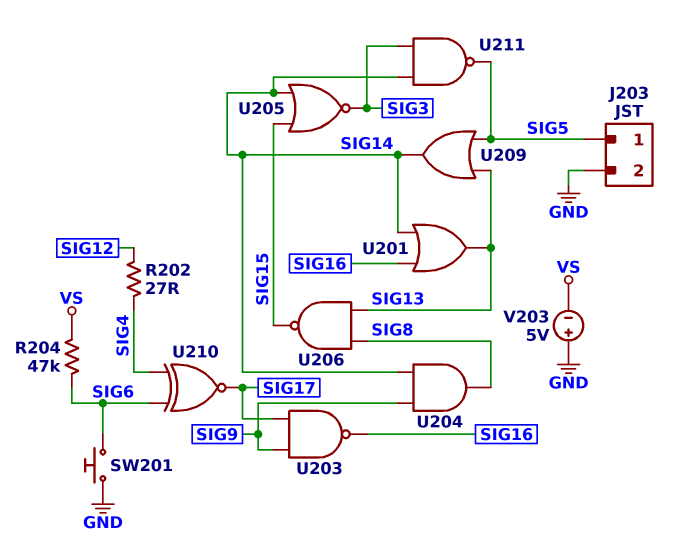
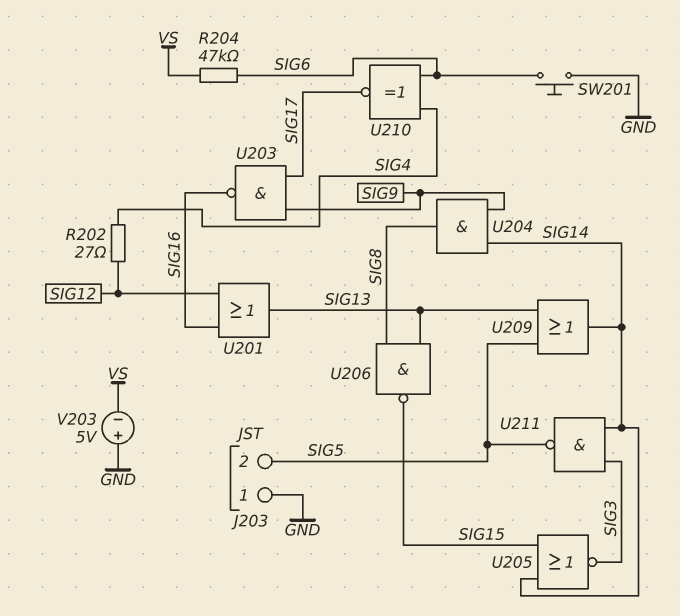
J203 pin 1: SIG5 -> GND
J203 pin 2: GND -> SIG5
U201: OR (in SIG14, in SIG16, out SIG13) -> OR (in SIG12, in SIG16, out SIG13)

